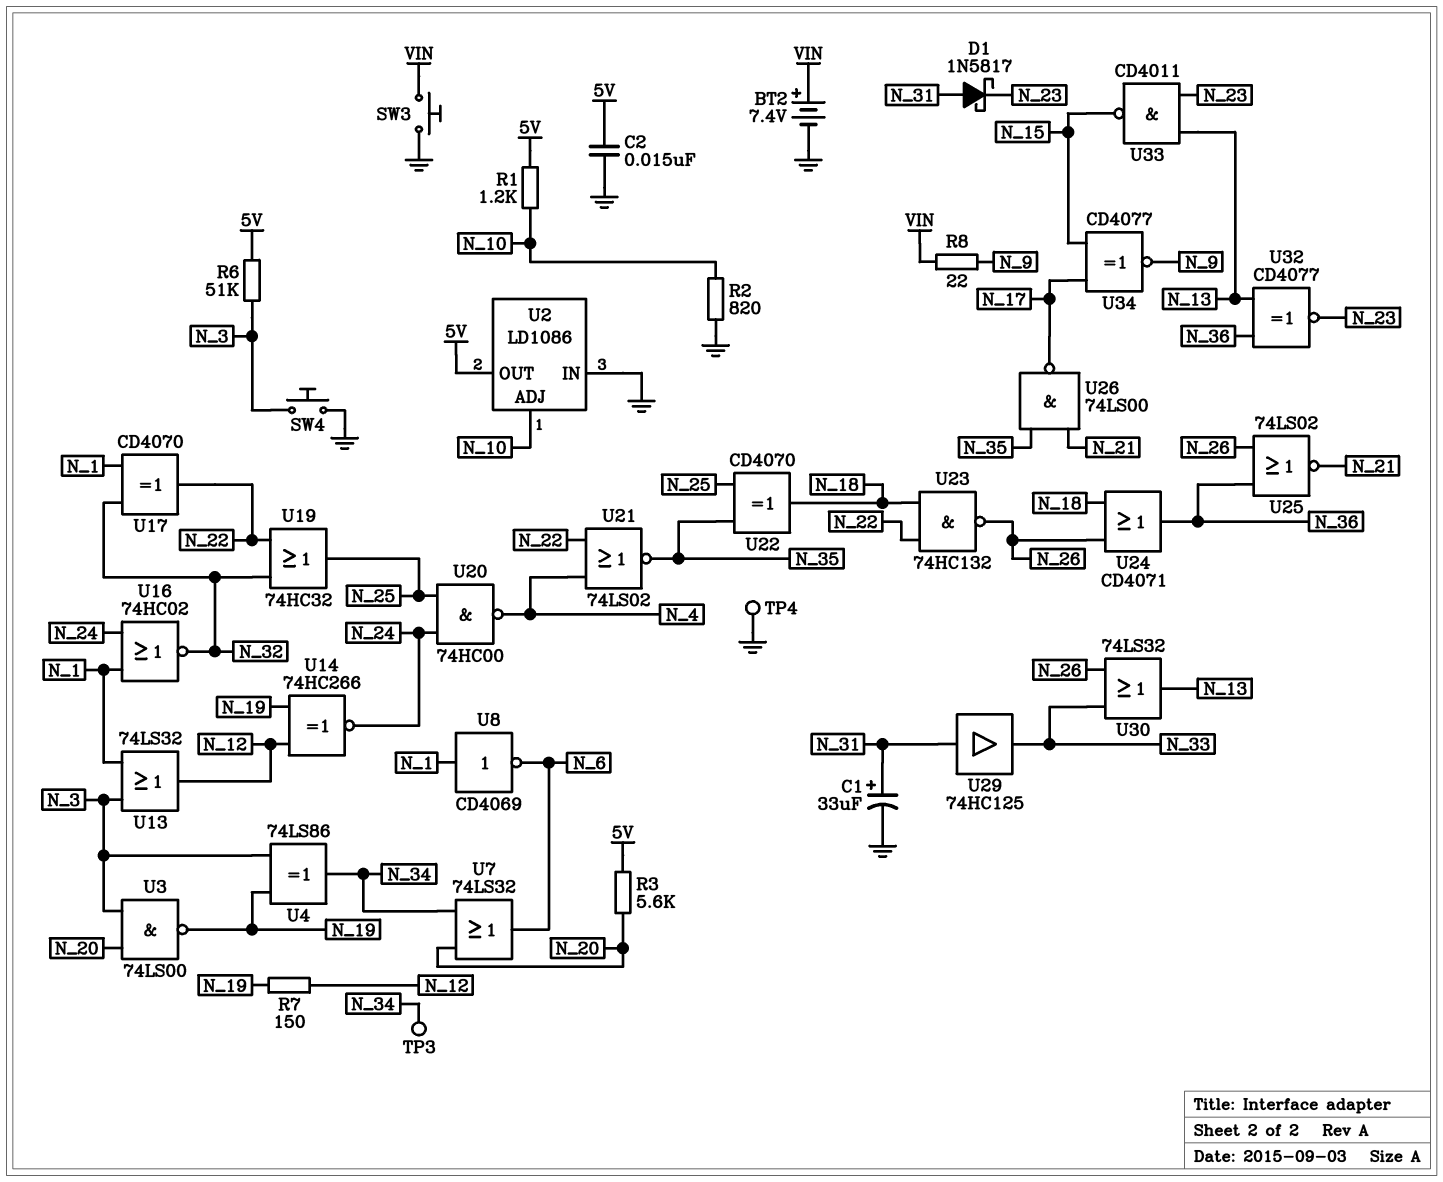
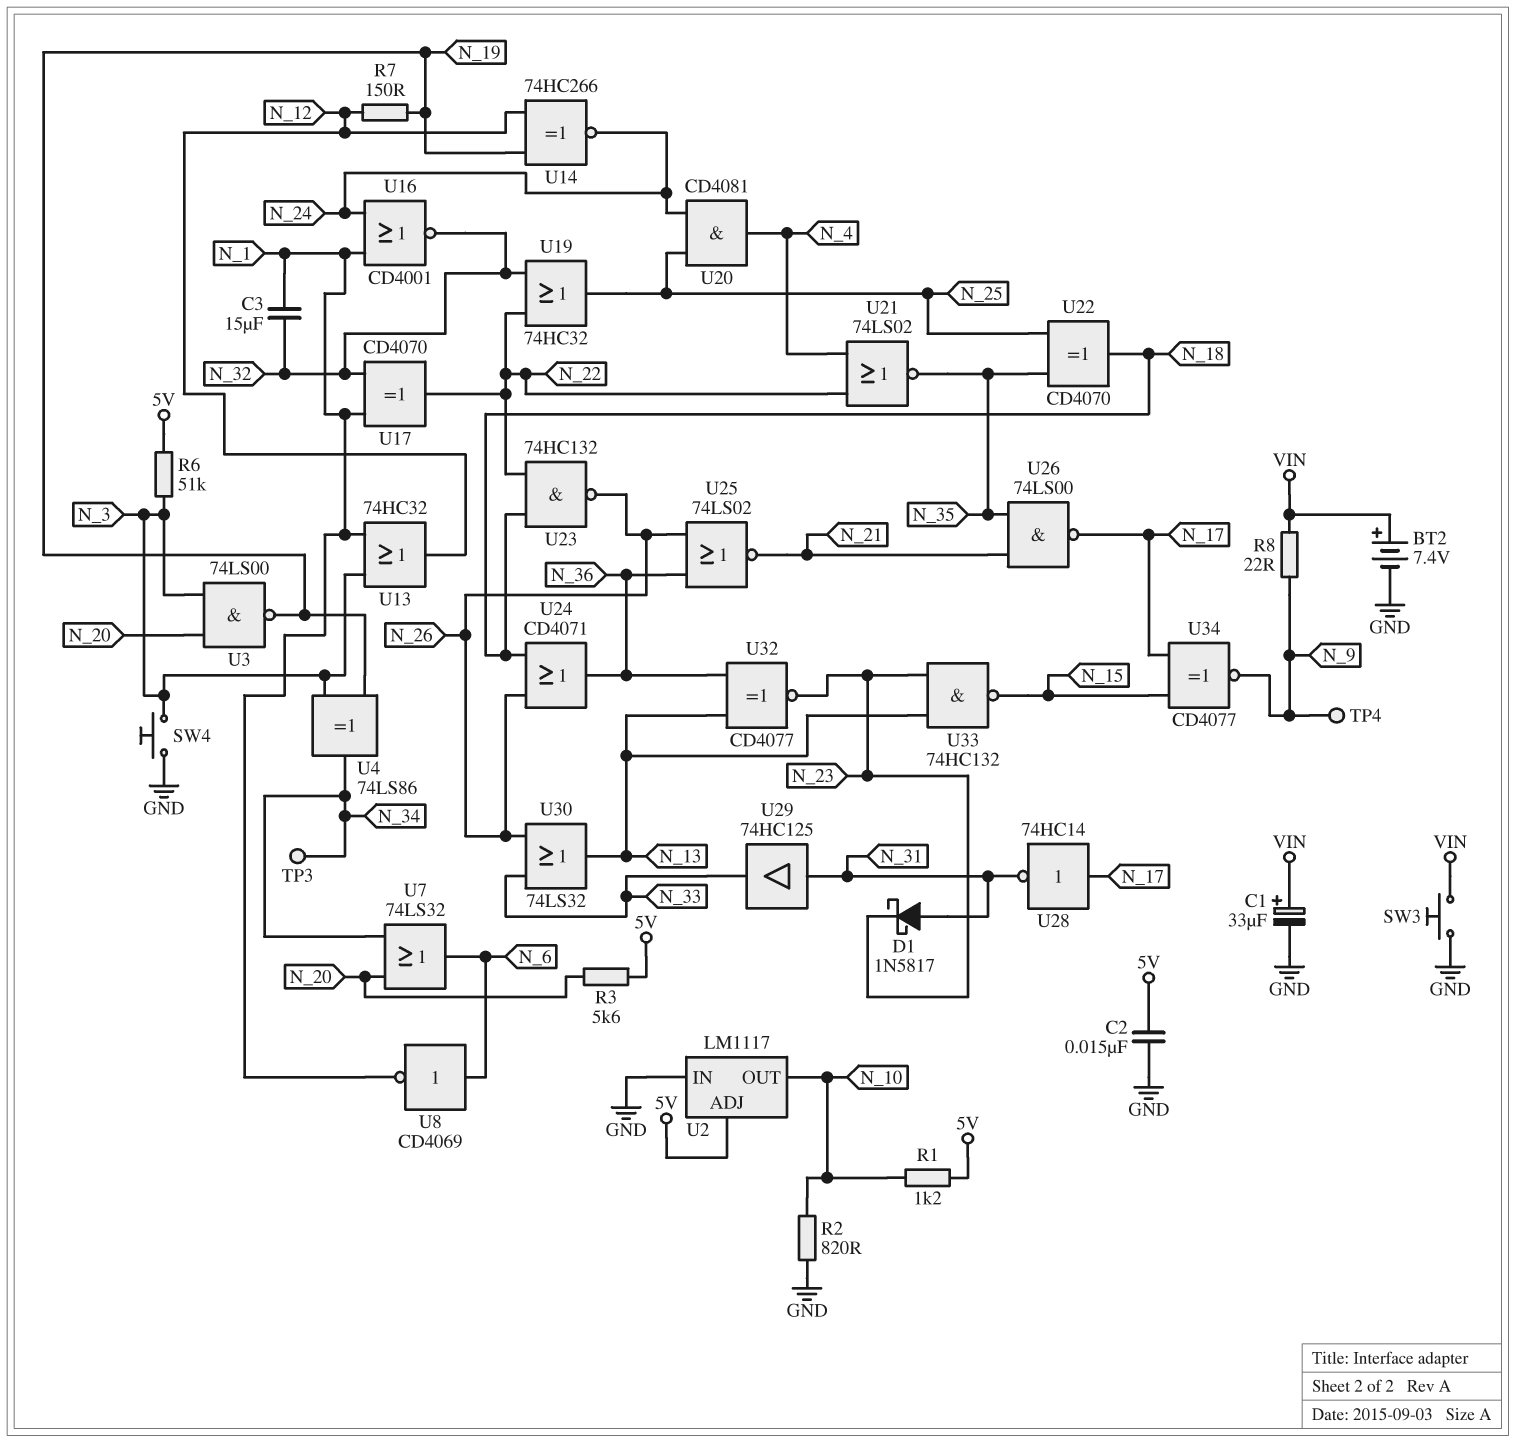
C1: 33uF (plus N_31, minus GND) -> 33uF (plus VIN, minus GND)
C3: none -> 15uF (N_1, N_32)
TP4: test point (GND) -> test point (N_9)
U2: LD1086 -> LM1117
U2 pin ADJ: N_10 -> 5V
U2 pin OUT: 5V -> N_10
U8: NOT CD4069 (in N_1, out N_6) -> NOT CD4069 (in N_6, out N_1)
U13: OR 74LS32 (in N_1, in N_3, out N_12) -> OR 74HC32 (in N_1, in N_3, out N_12)
U16: NOR 74HC02 (in N_1, in N_24, out N_32) -> NOR CD4001 (in N_1, in N_24, out N_32)
U20: NAND 74HC00 (in N_24, in N_25, out N_4) -> AND CD4081 (in N_24, in N_25, out N_4)
U28: none -> NOT 74HC14 (in N_17, out N_31)
U33: NAND CD4011 (in N_13, in N_23, out N_15) -> NAND 74HC132 (in N_13, in N_23, out N_15)

